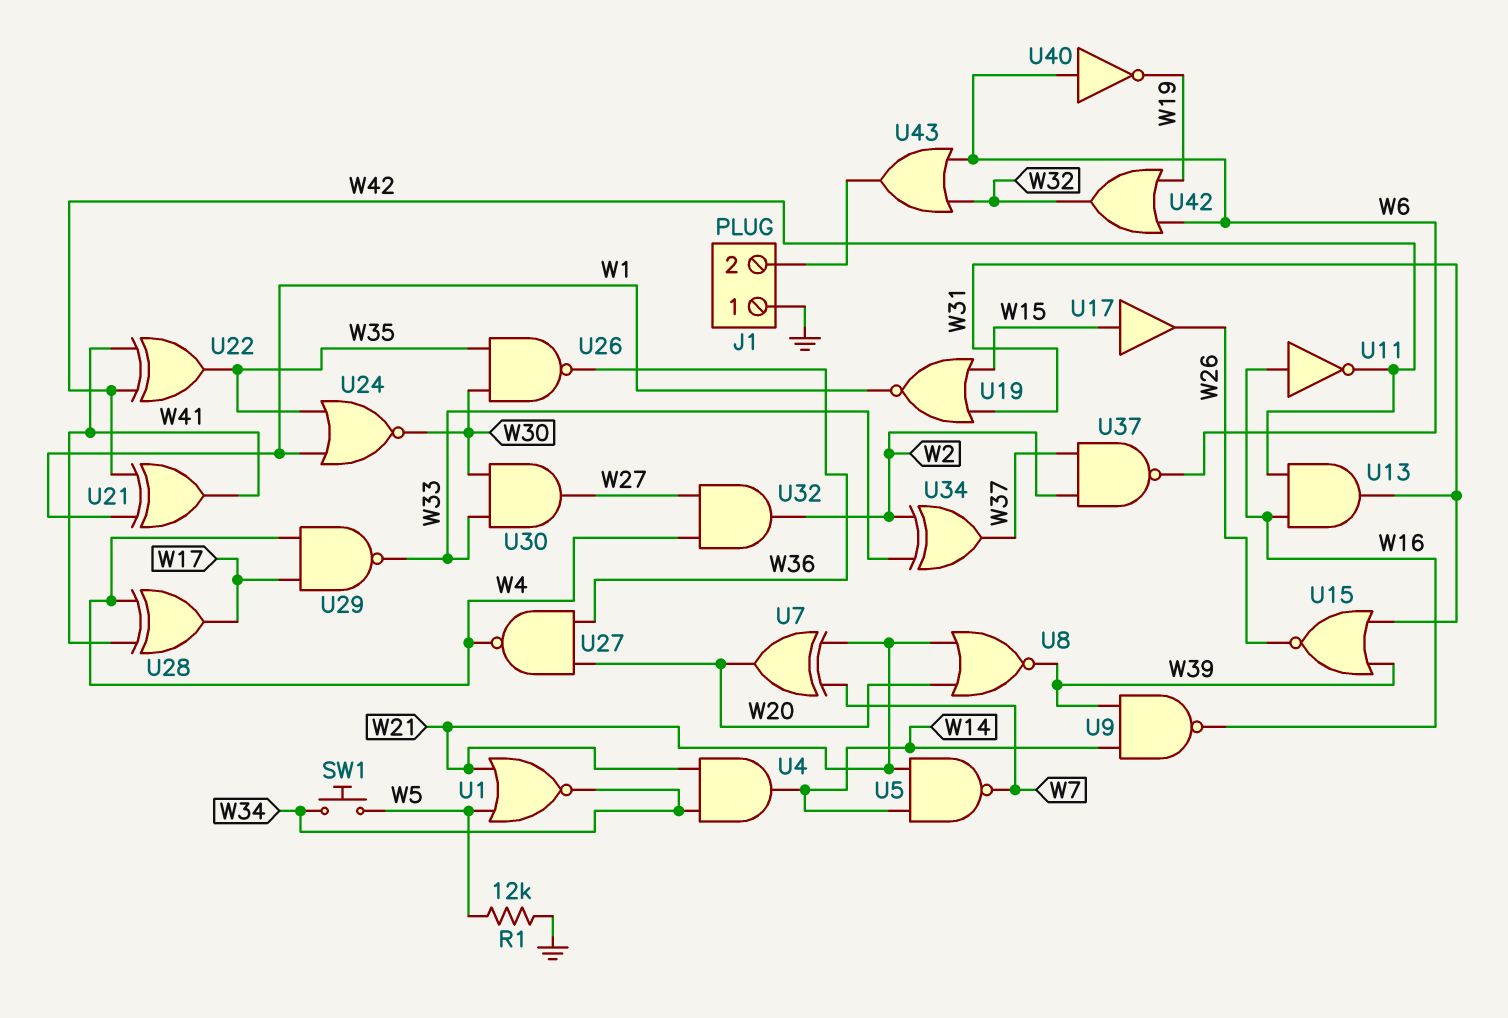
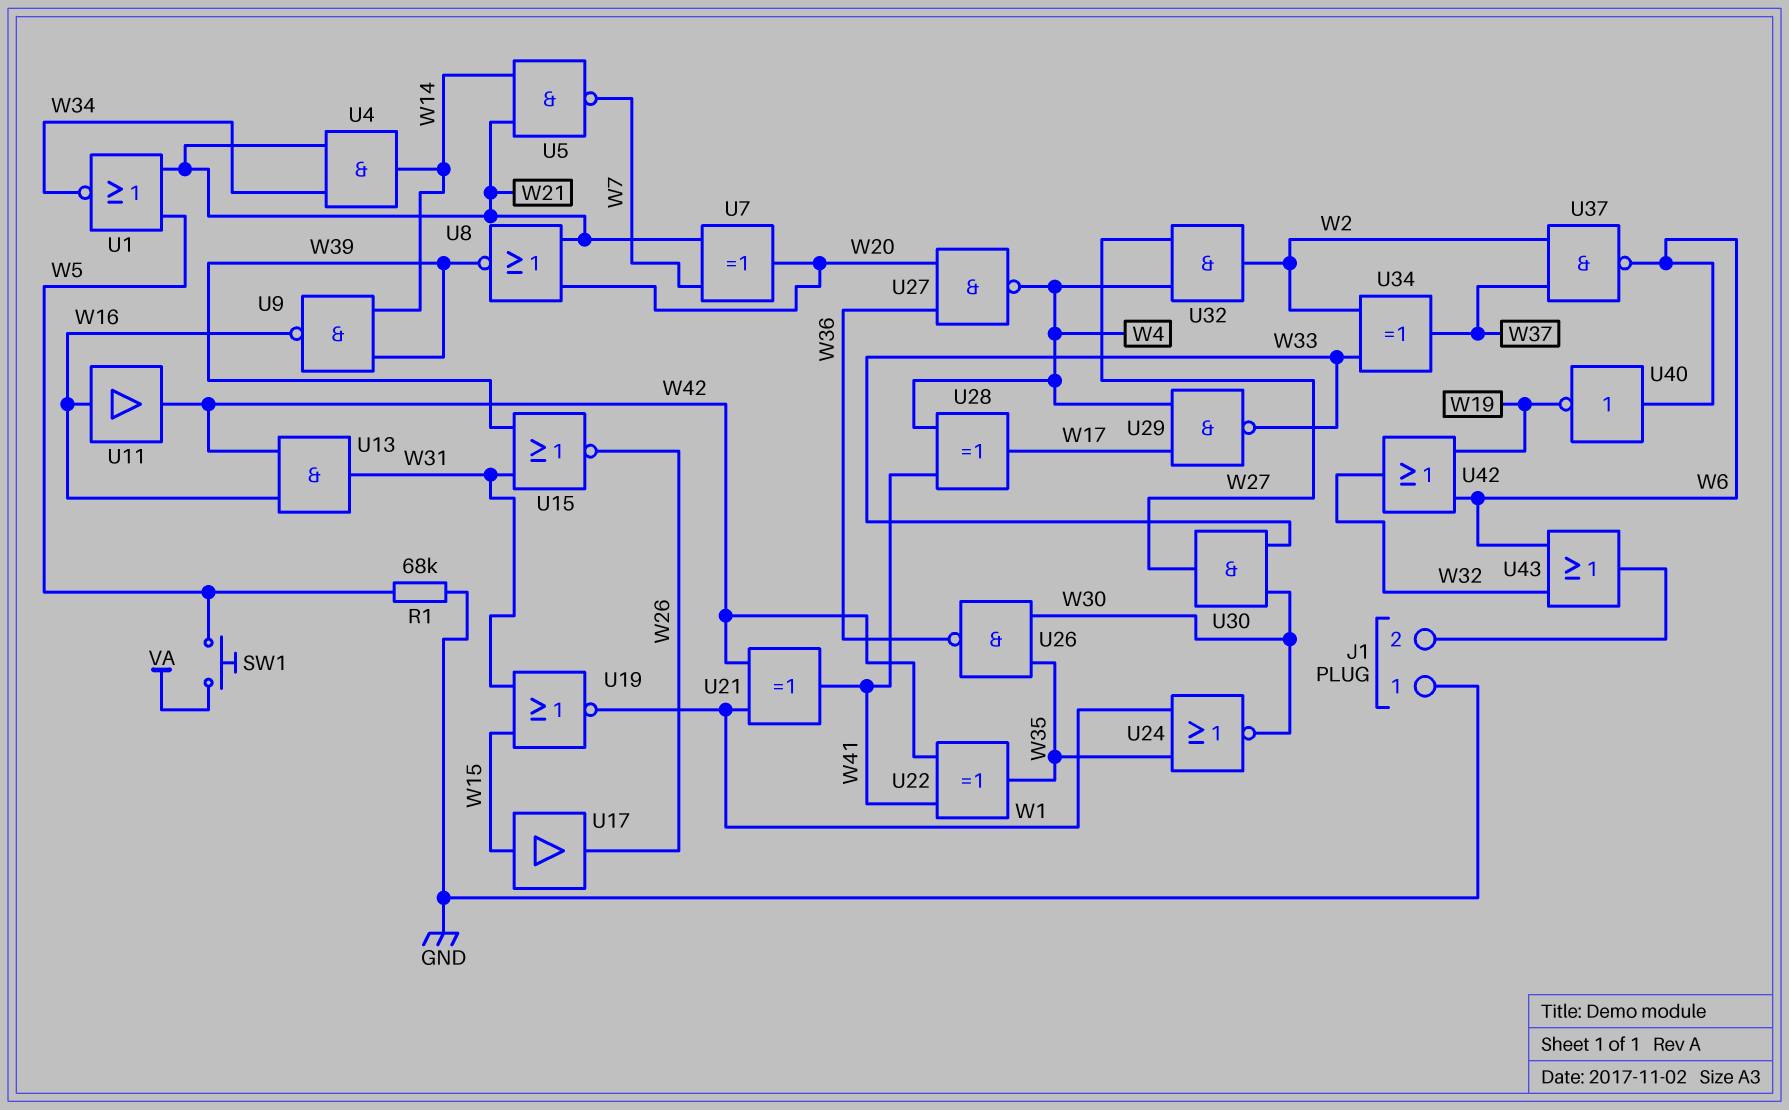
R1: 12k (GND, W5) -> 68k (GND, W5)
SW1: button (W5, W34) -> button (VA, W5)
U11: NOT (in W16, out W42) -> buffer (in W16, out W42)

